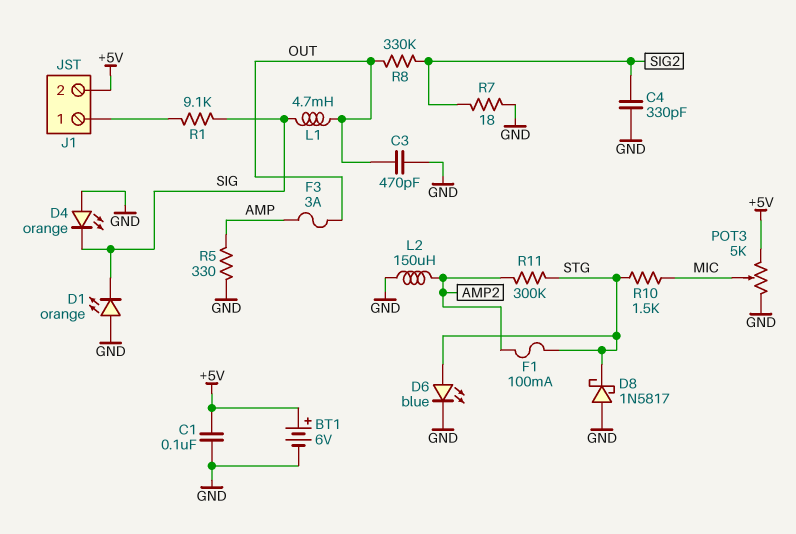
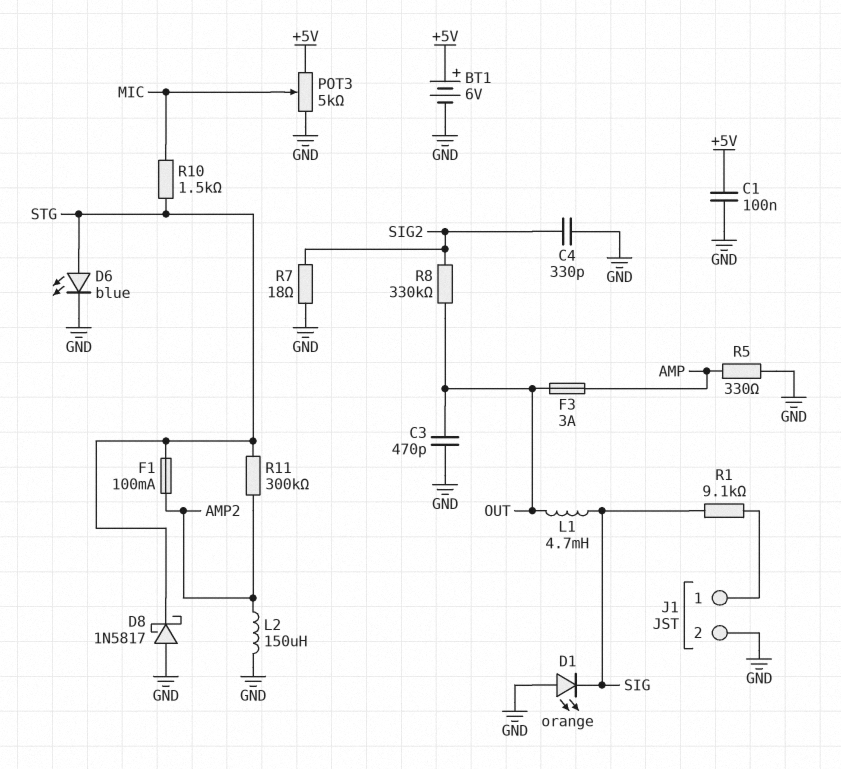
D4: LED orange (A GND, K SIG) -> none
J1 pin 2: +5V -> GND

